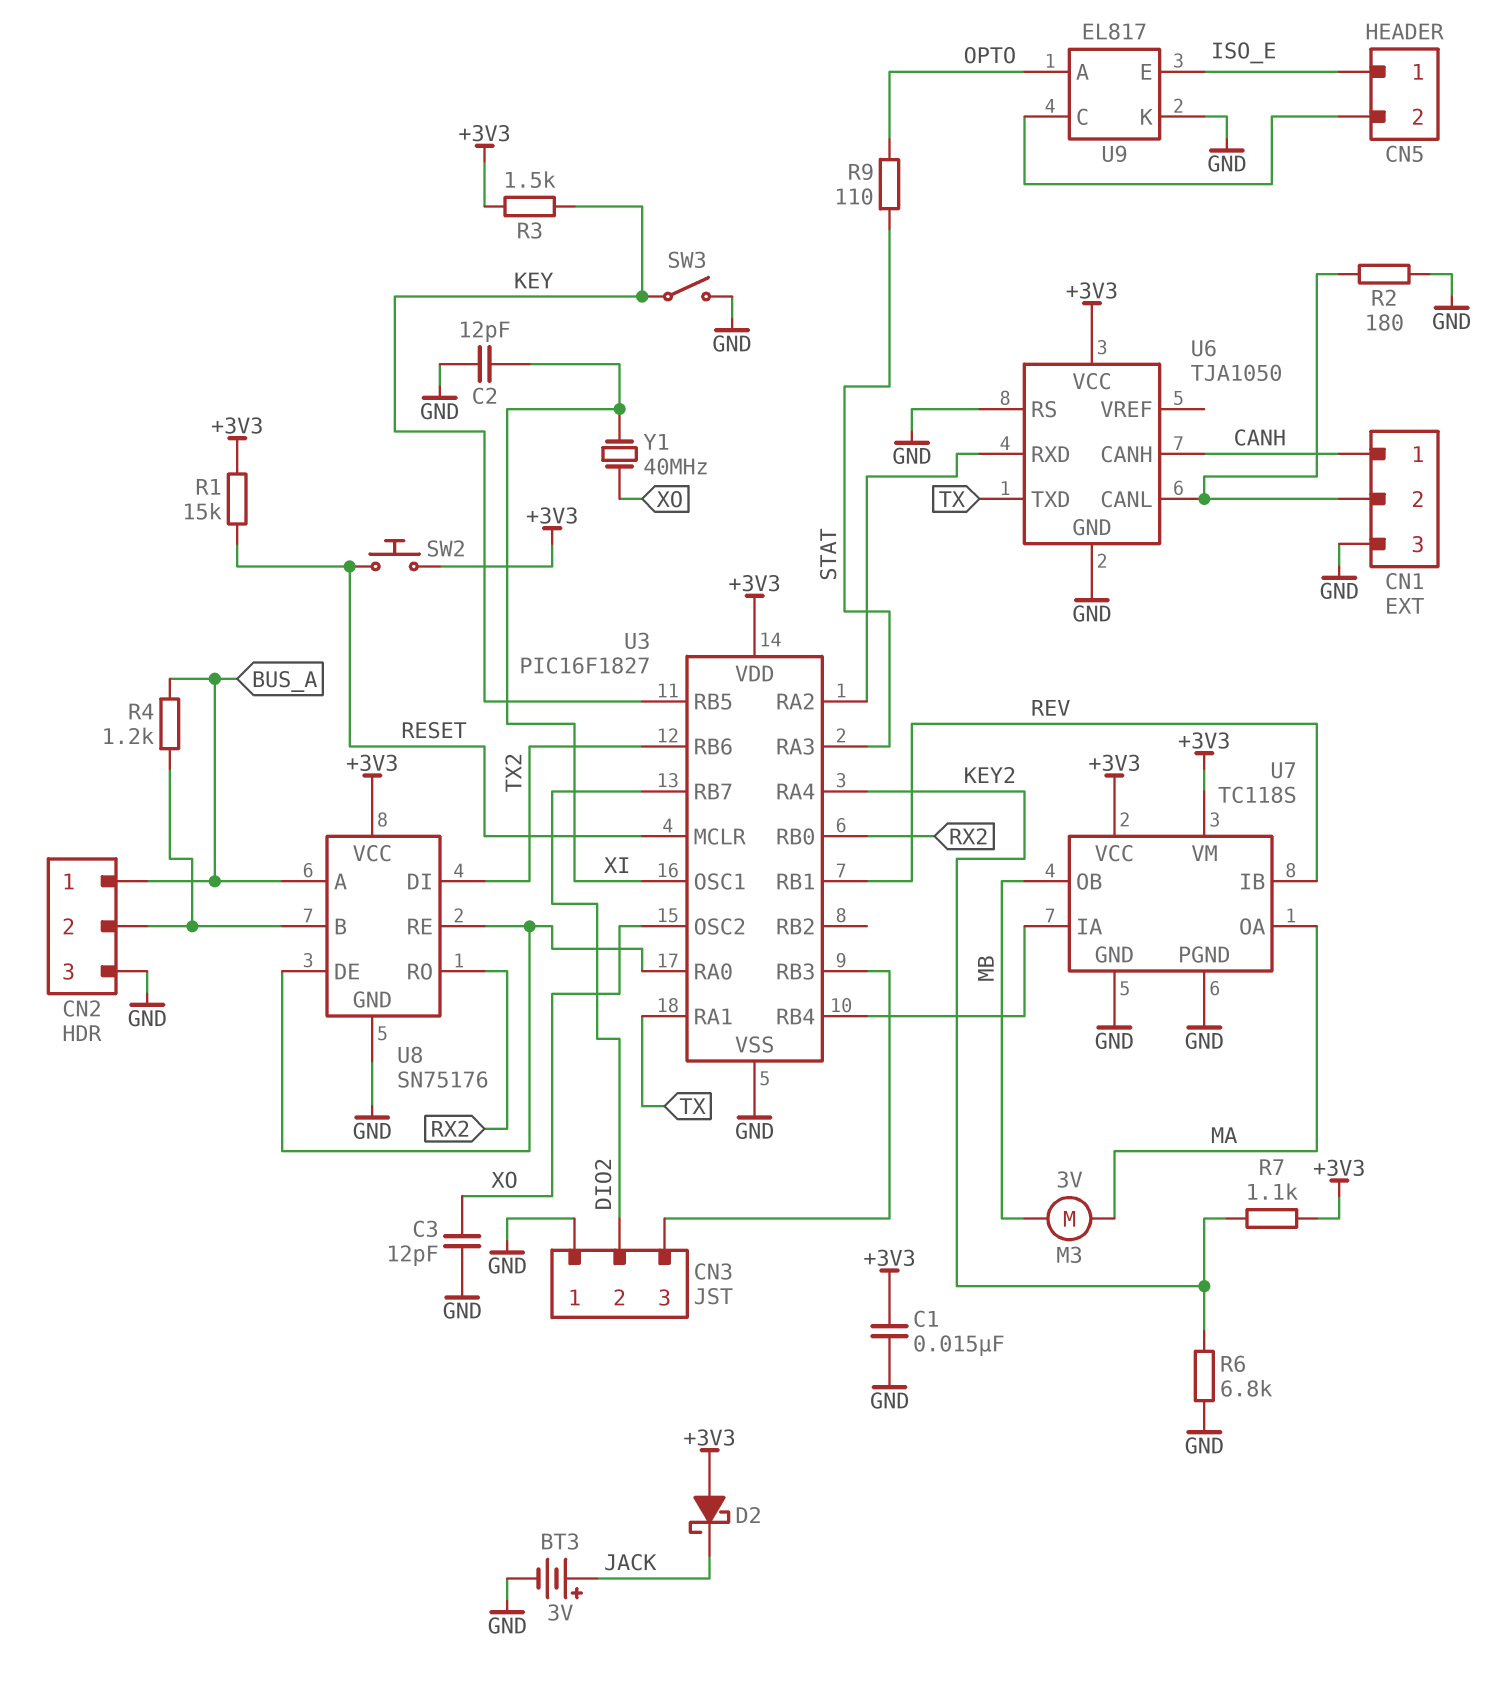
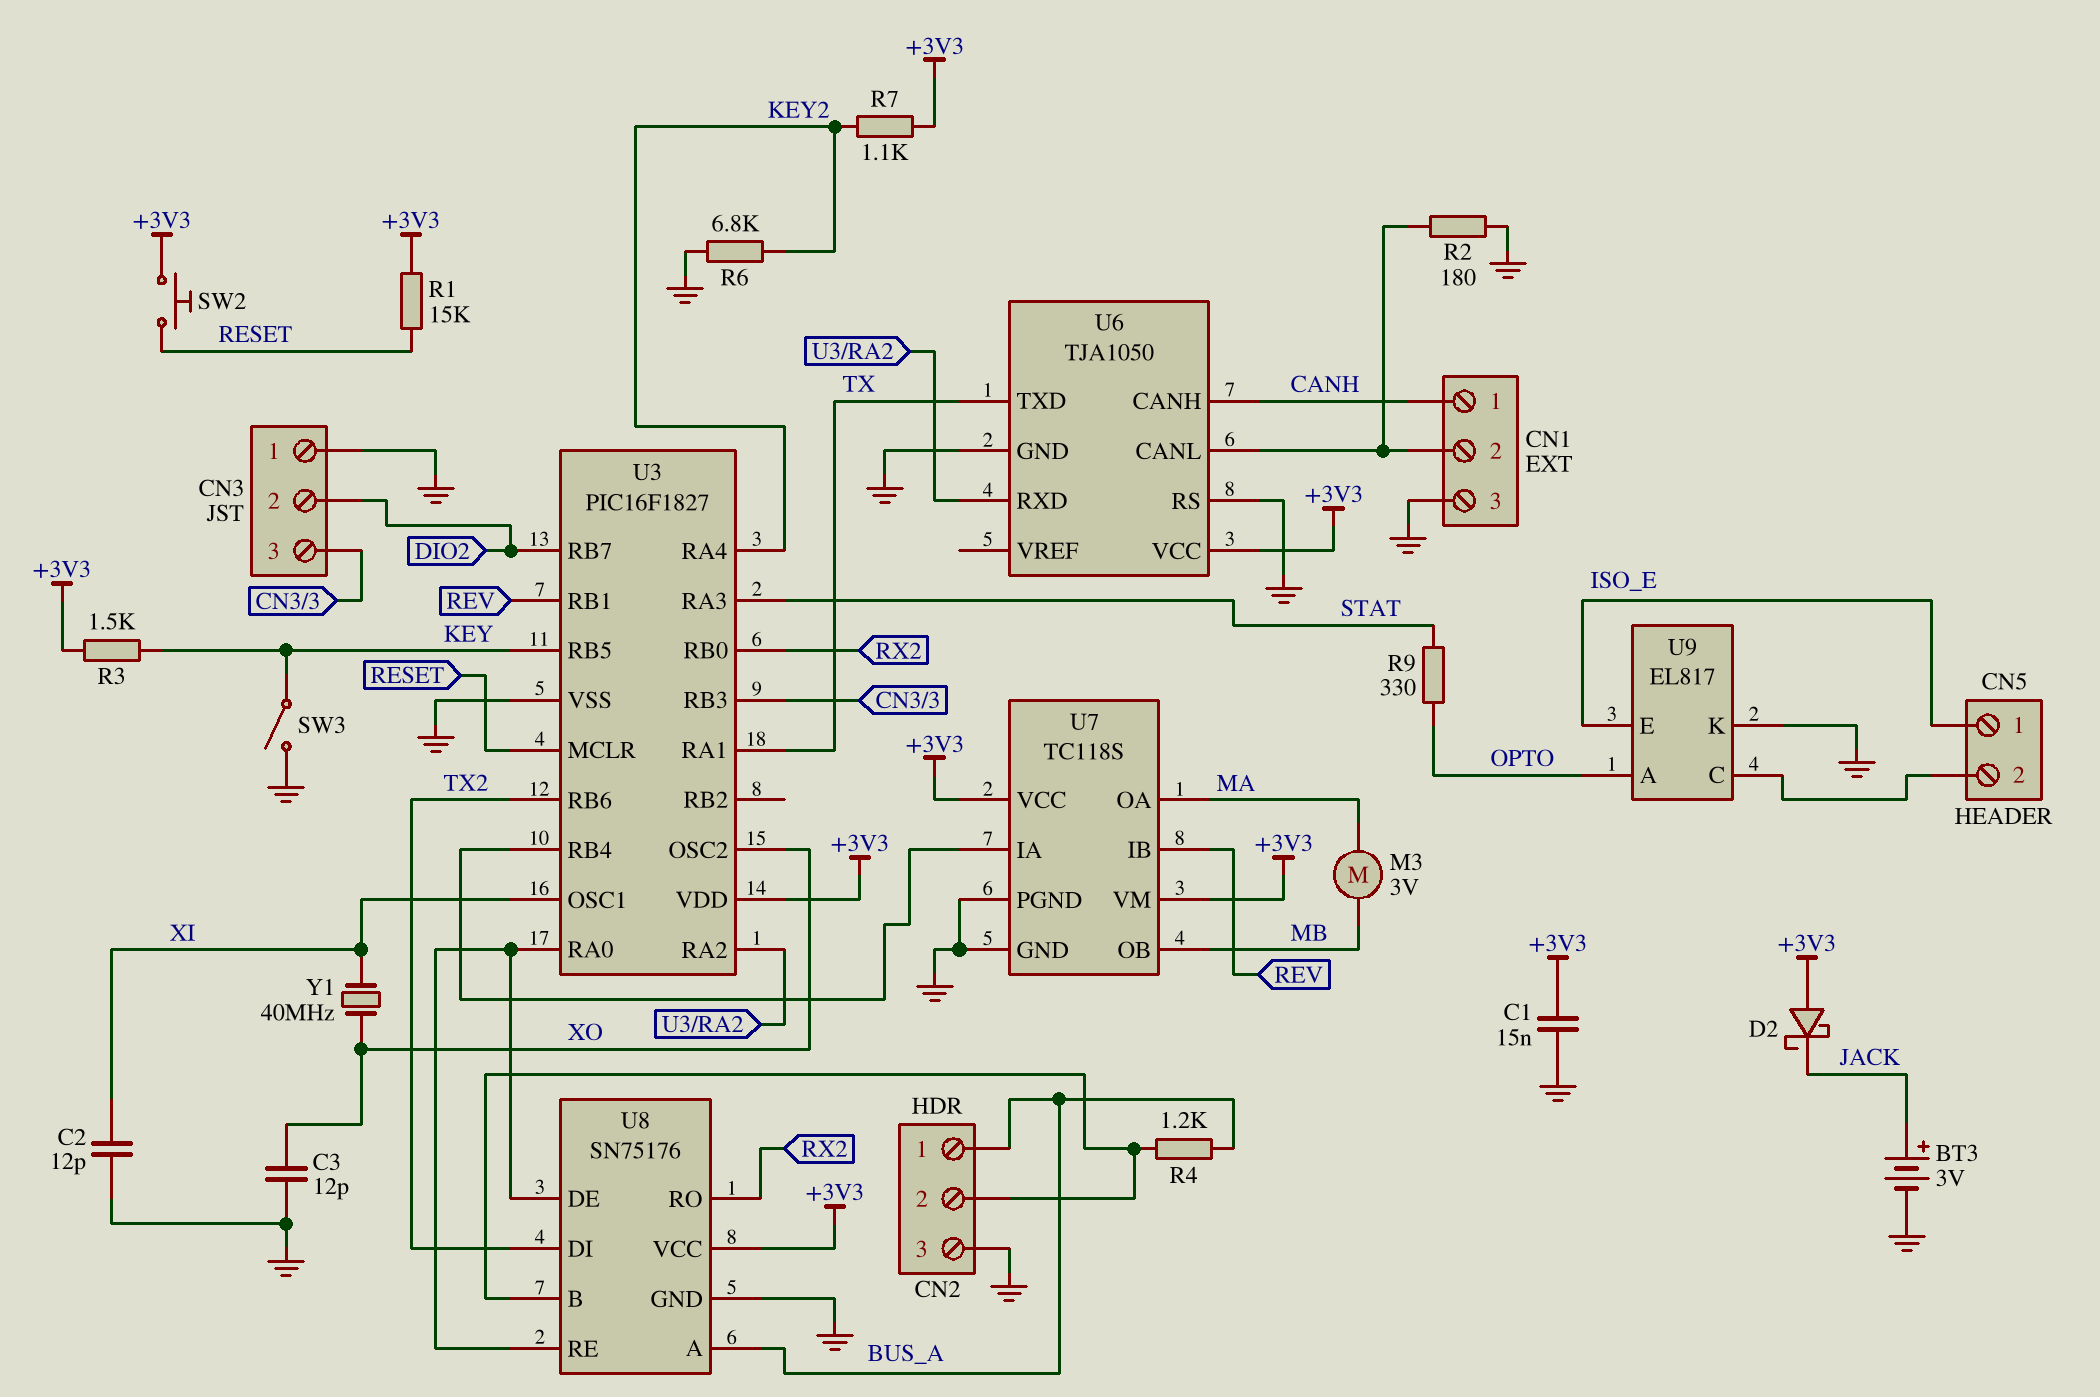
R9: 110 (OPTO, STAT) -> 330 (OPTO, STAT)

